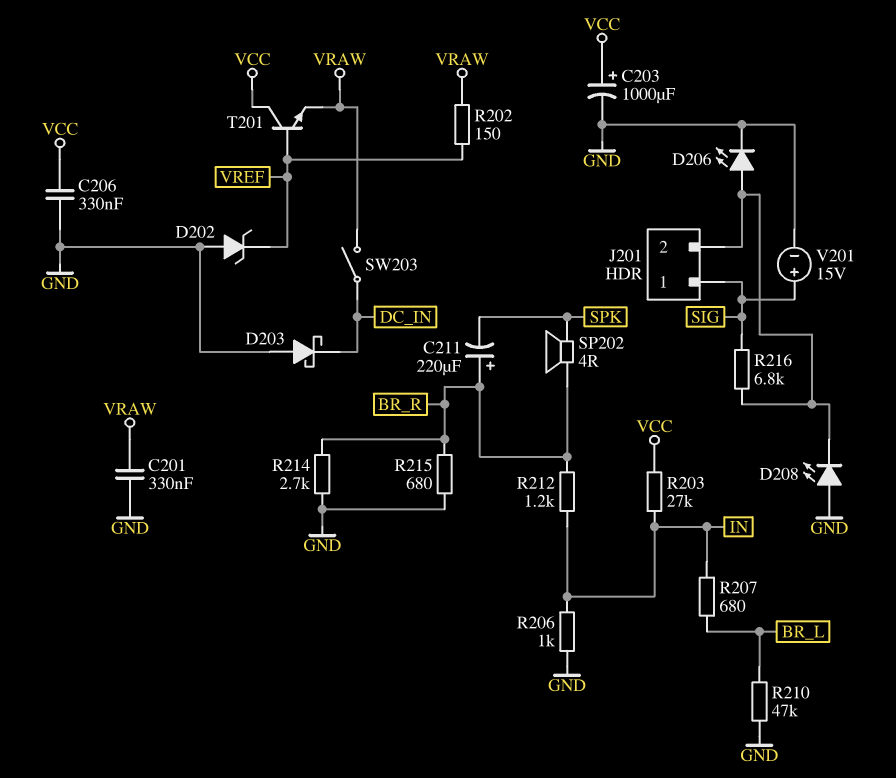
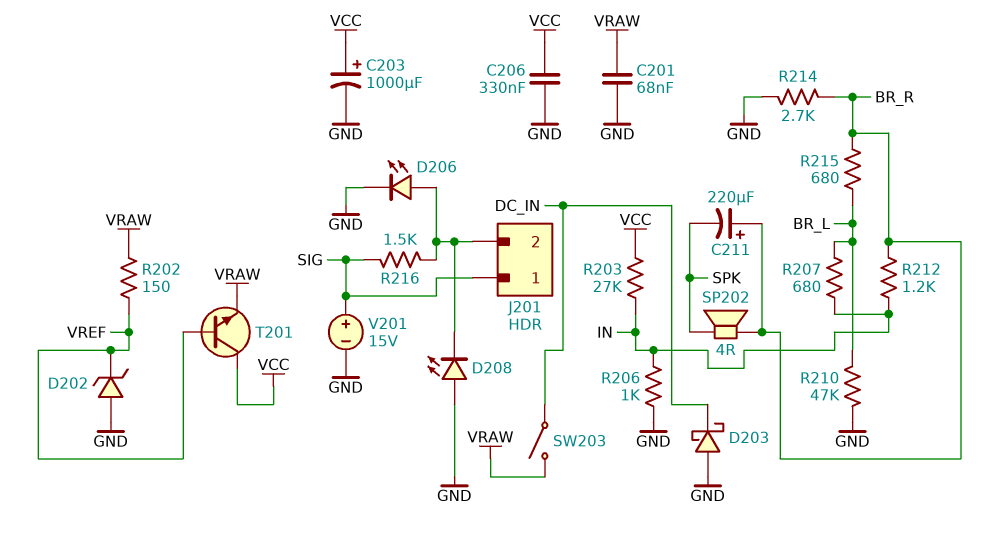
C201: 330nF (GND, VRAW) -> 68nF (GND, VRAW)
R215: 680 (BR_R, GND) -> 680 (BR_L, BR_R)
R216: 6.8k (J201/2, SIG) -> 1.5k (J201/2, SIG)

